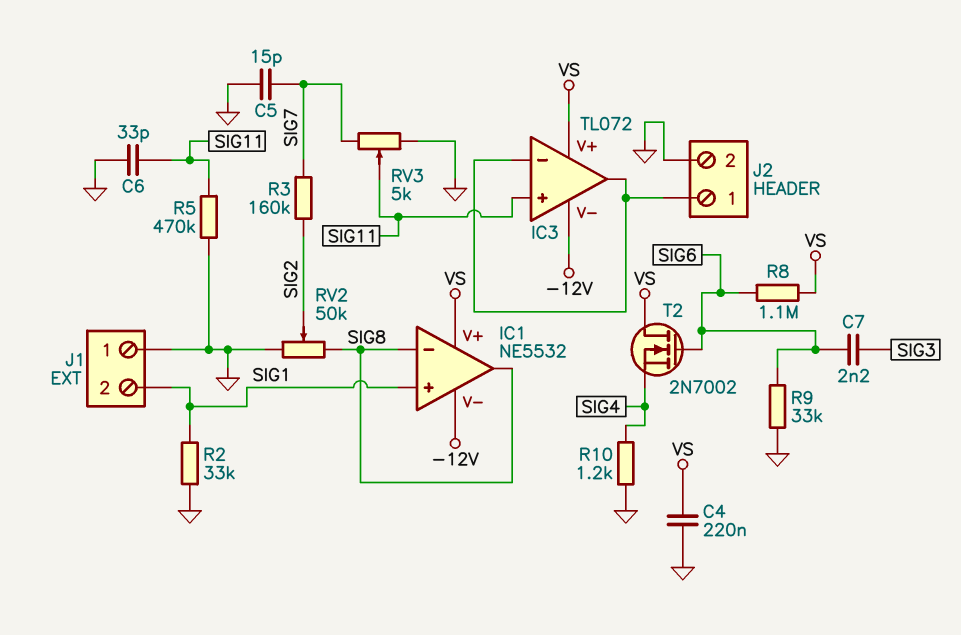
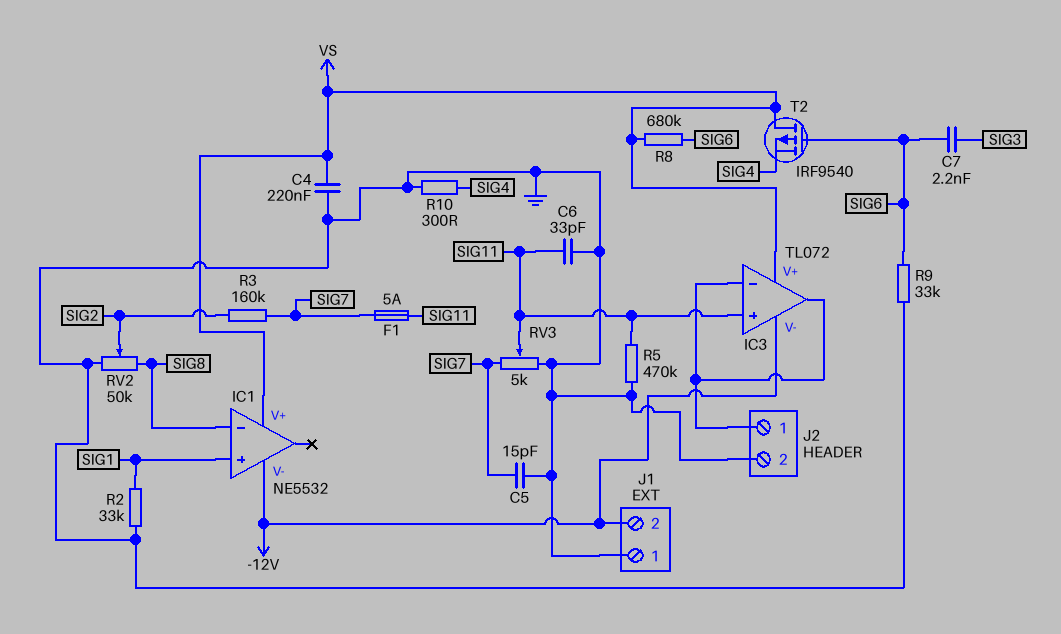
F1: none -> 5A (SIG7, SIG11)
IC1 pin out: SIG8 -> none
J1 pin 2: SIG1 -> -12V
R8: 1.1M (SIG6, VS) -> 680k (SIG6, VS)
R10: 1.2k (GND, SIG4) -> 300 (GND, SIG4)
T2: NMOS 2N7002 (G SIG6, D VS, S SIG4) -> PMOS IRF9540 (G SIG6, D VS, S SIG4)

